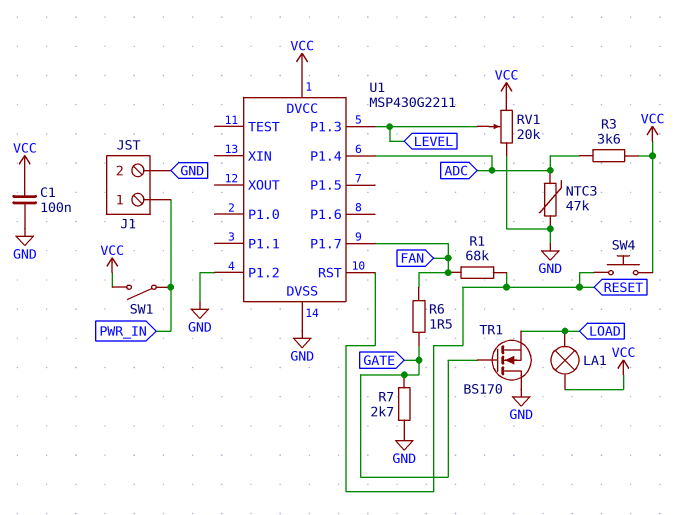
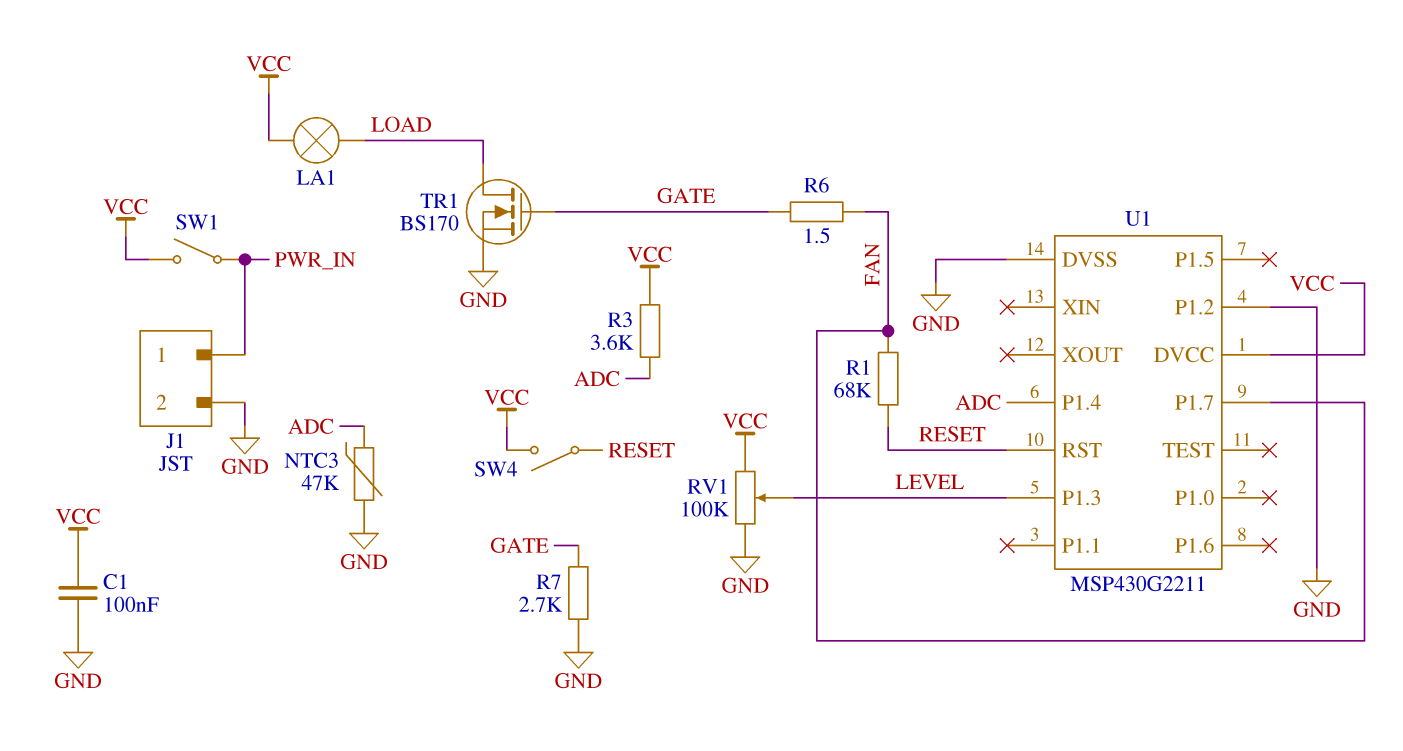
RV1: 20k (GND, VCC, wiper LEVEL) -> 100k (GND, VCC, wiper LEVEL)
SW4: button (RESET, VCC) -> switch (RESET, VCC)
TR1: NMOS BS170 (G GATE, D GND, S LOAD) -> NMOS BS170 (G GATE, D LOAD, S GND)

